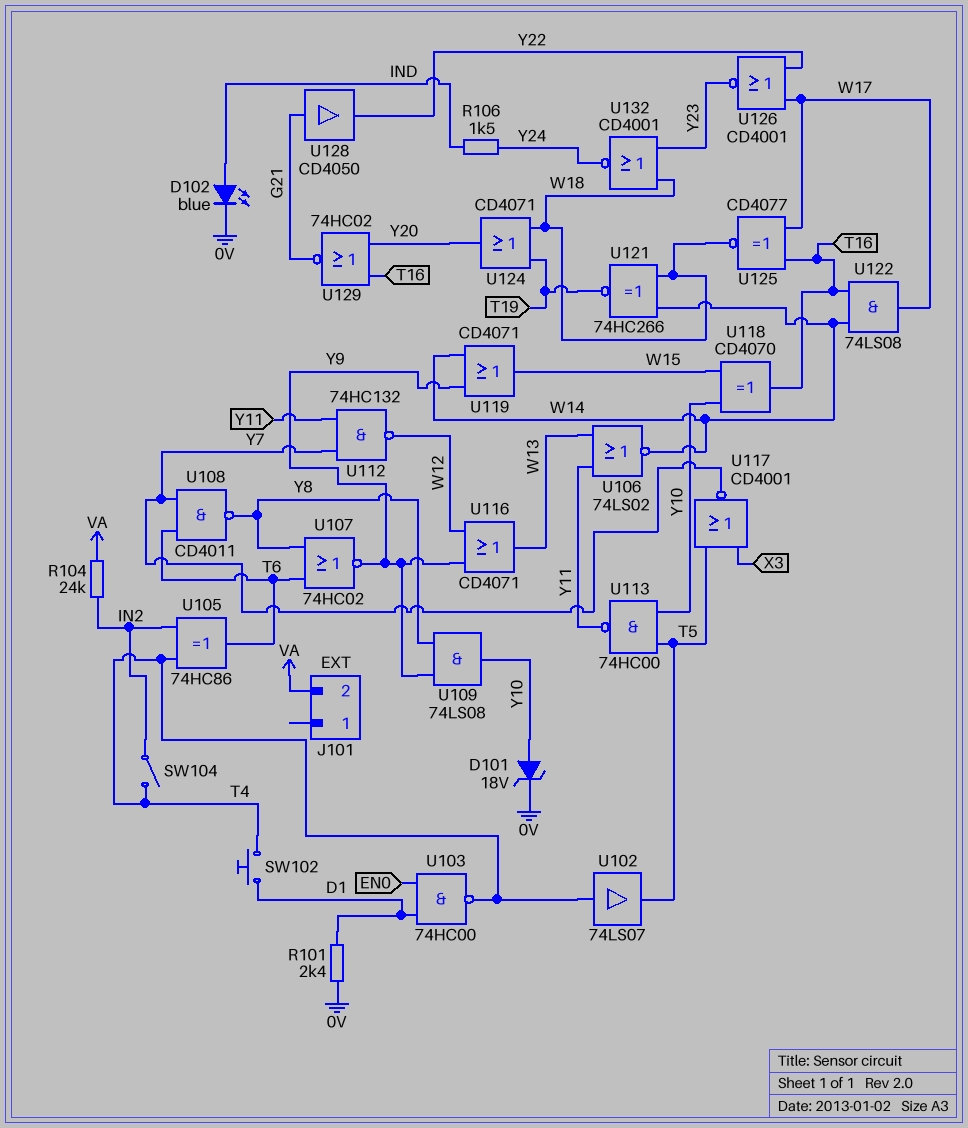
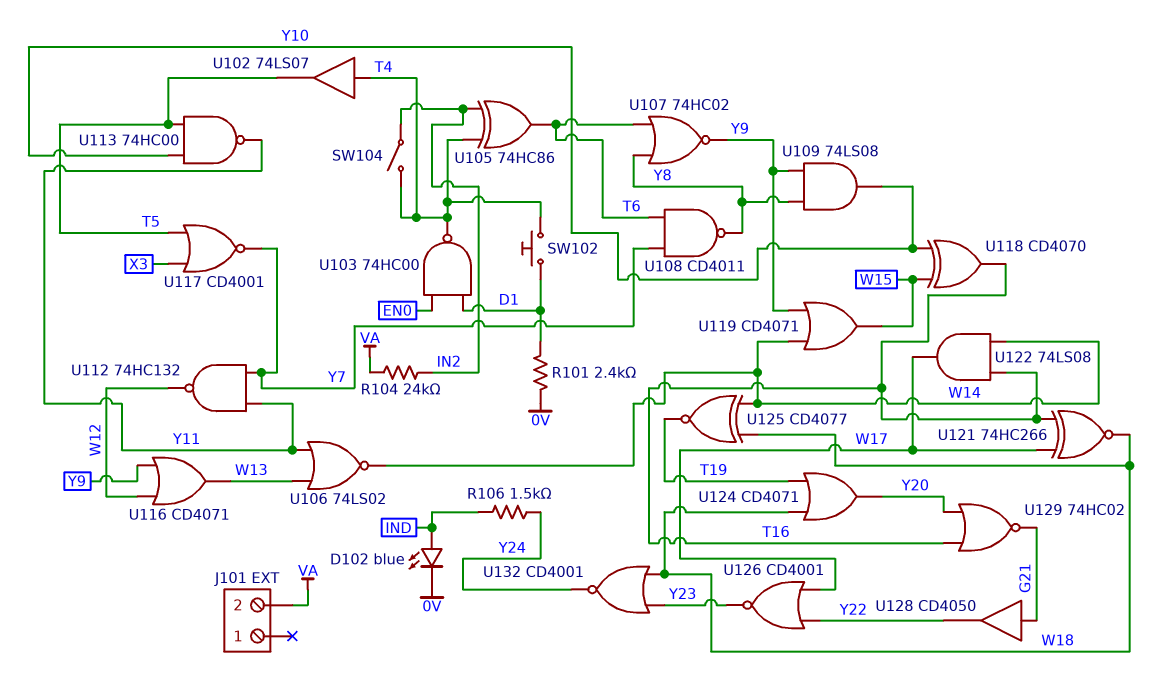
D101: zener 18V (A Y10, K 0V) -> none
U121: XNOR 74HC266 (in W14, in W18, out T19) -> XNOR 74HC266 (in T16, in W17, out W18)
U125: XNOR CD4077 (in T16, in W17, out W18) -> XNOR CD4077 (in W14, in W18, out T19)

